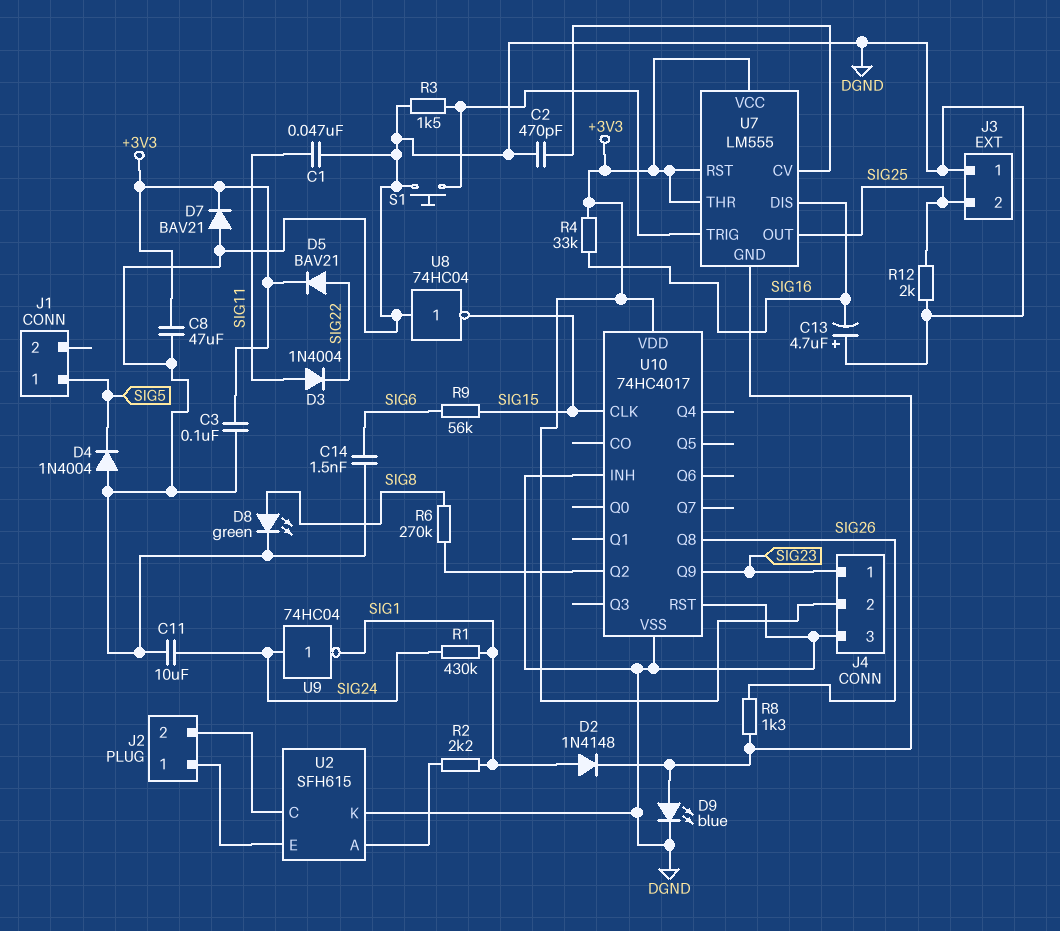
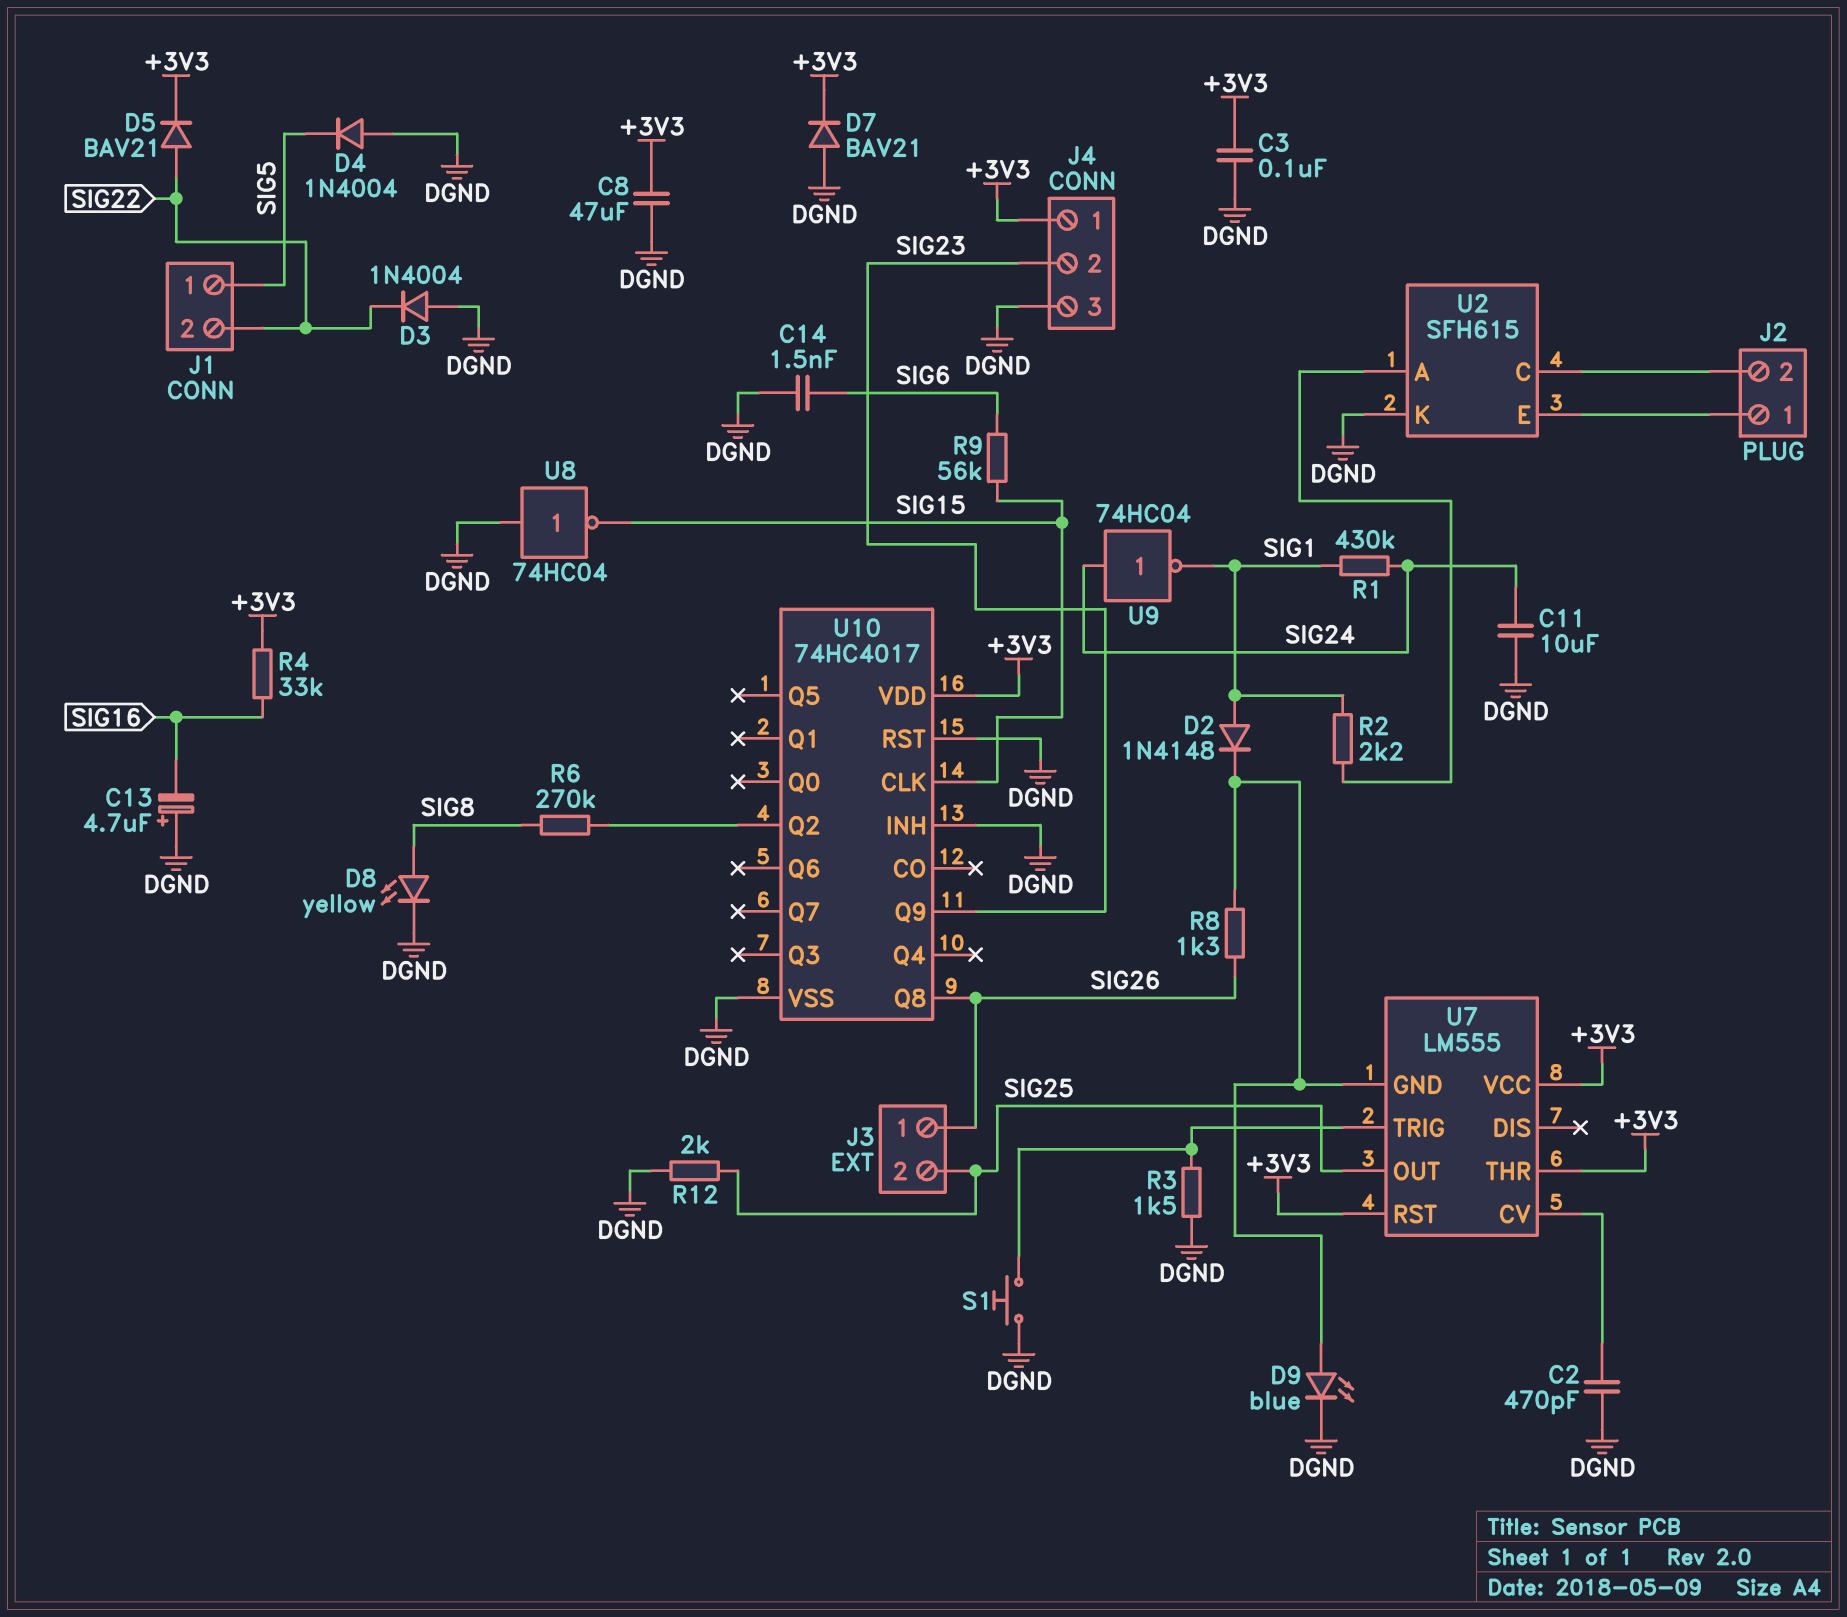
C1: 47nF (DGND, SIG11) -> none
D3: diode 1N4004 (A SIG11, K SIG22) -> diode 1N4004 (A DGND, K SIG22)
D8: LED green (A SIG8, K DGND) -> LED yellow (A SIG8, K DGND)
J1 pin 2: none -> SIG22
J3 pin 1: DGND -> SIG26
J4 pin 1: SIG23 -> +3V3
J4 pin 2: +3V3 -> SIG23
U7 pin DIS: SIG16 -> none

